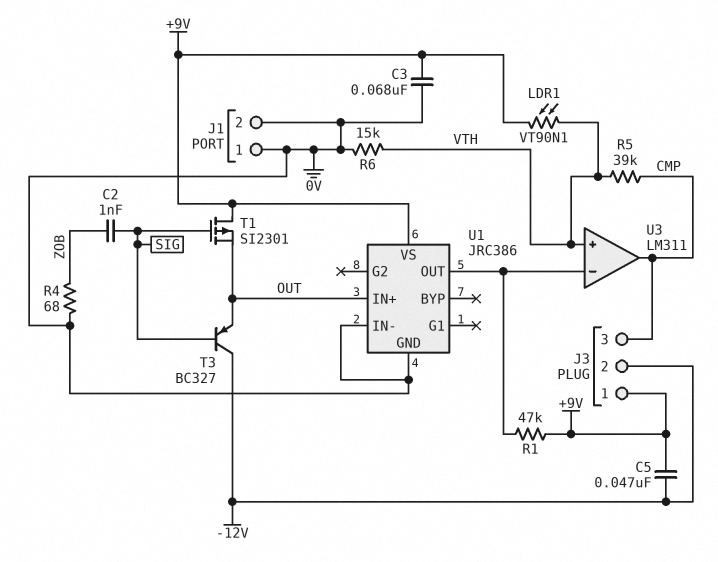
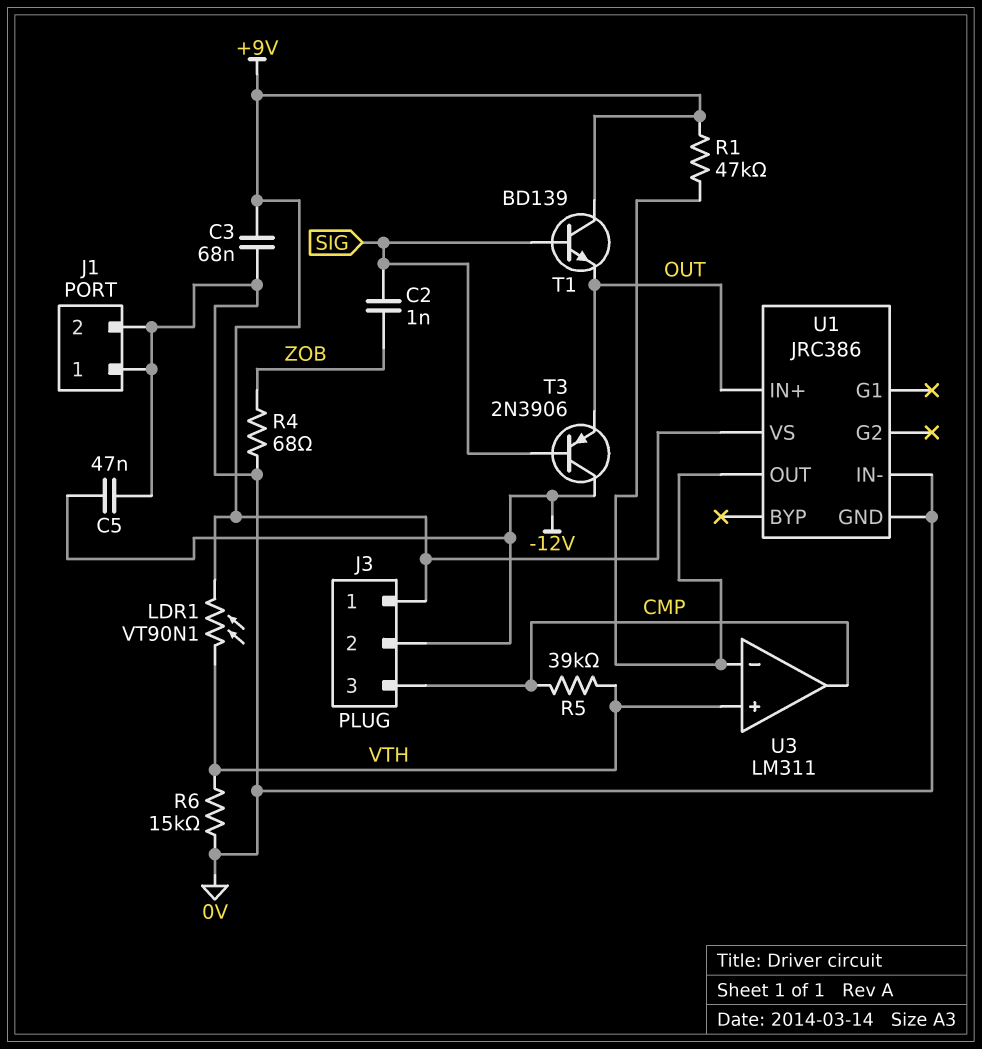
C5: 47nF (+9V, -12V) -> 47nF (-12V, 0V)
T1: PMOS SI2301 (G SIG, D +9V, S OUT) -> NPN BD139 (B SIG, C +9V, E OUT)
T3: PNP BC327 (B SIG, C -12V, E OUT) -> PNP 2N3906 (B SIG, C -12V, E OUT)

